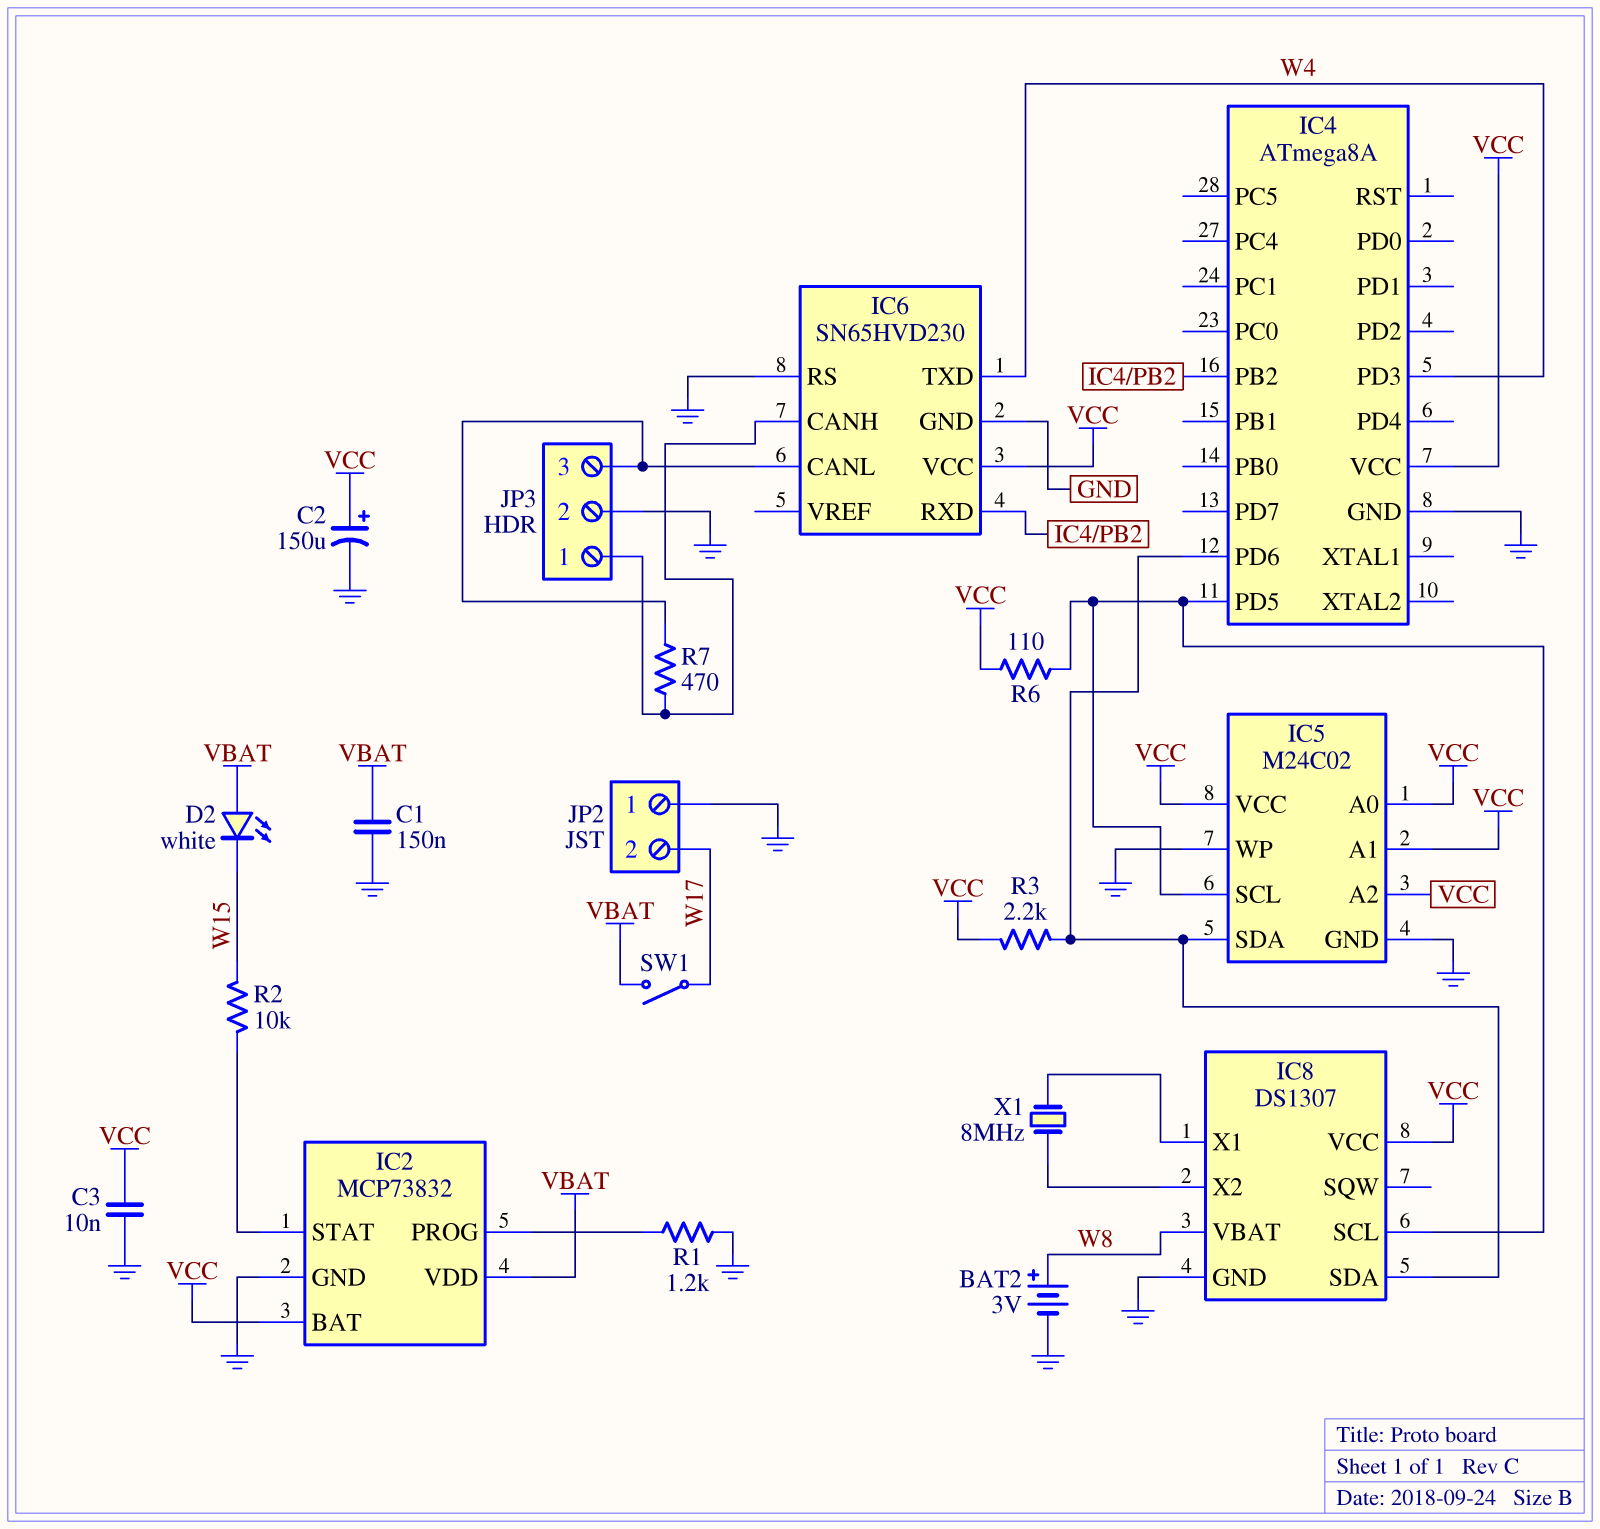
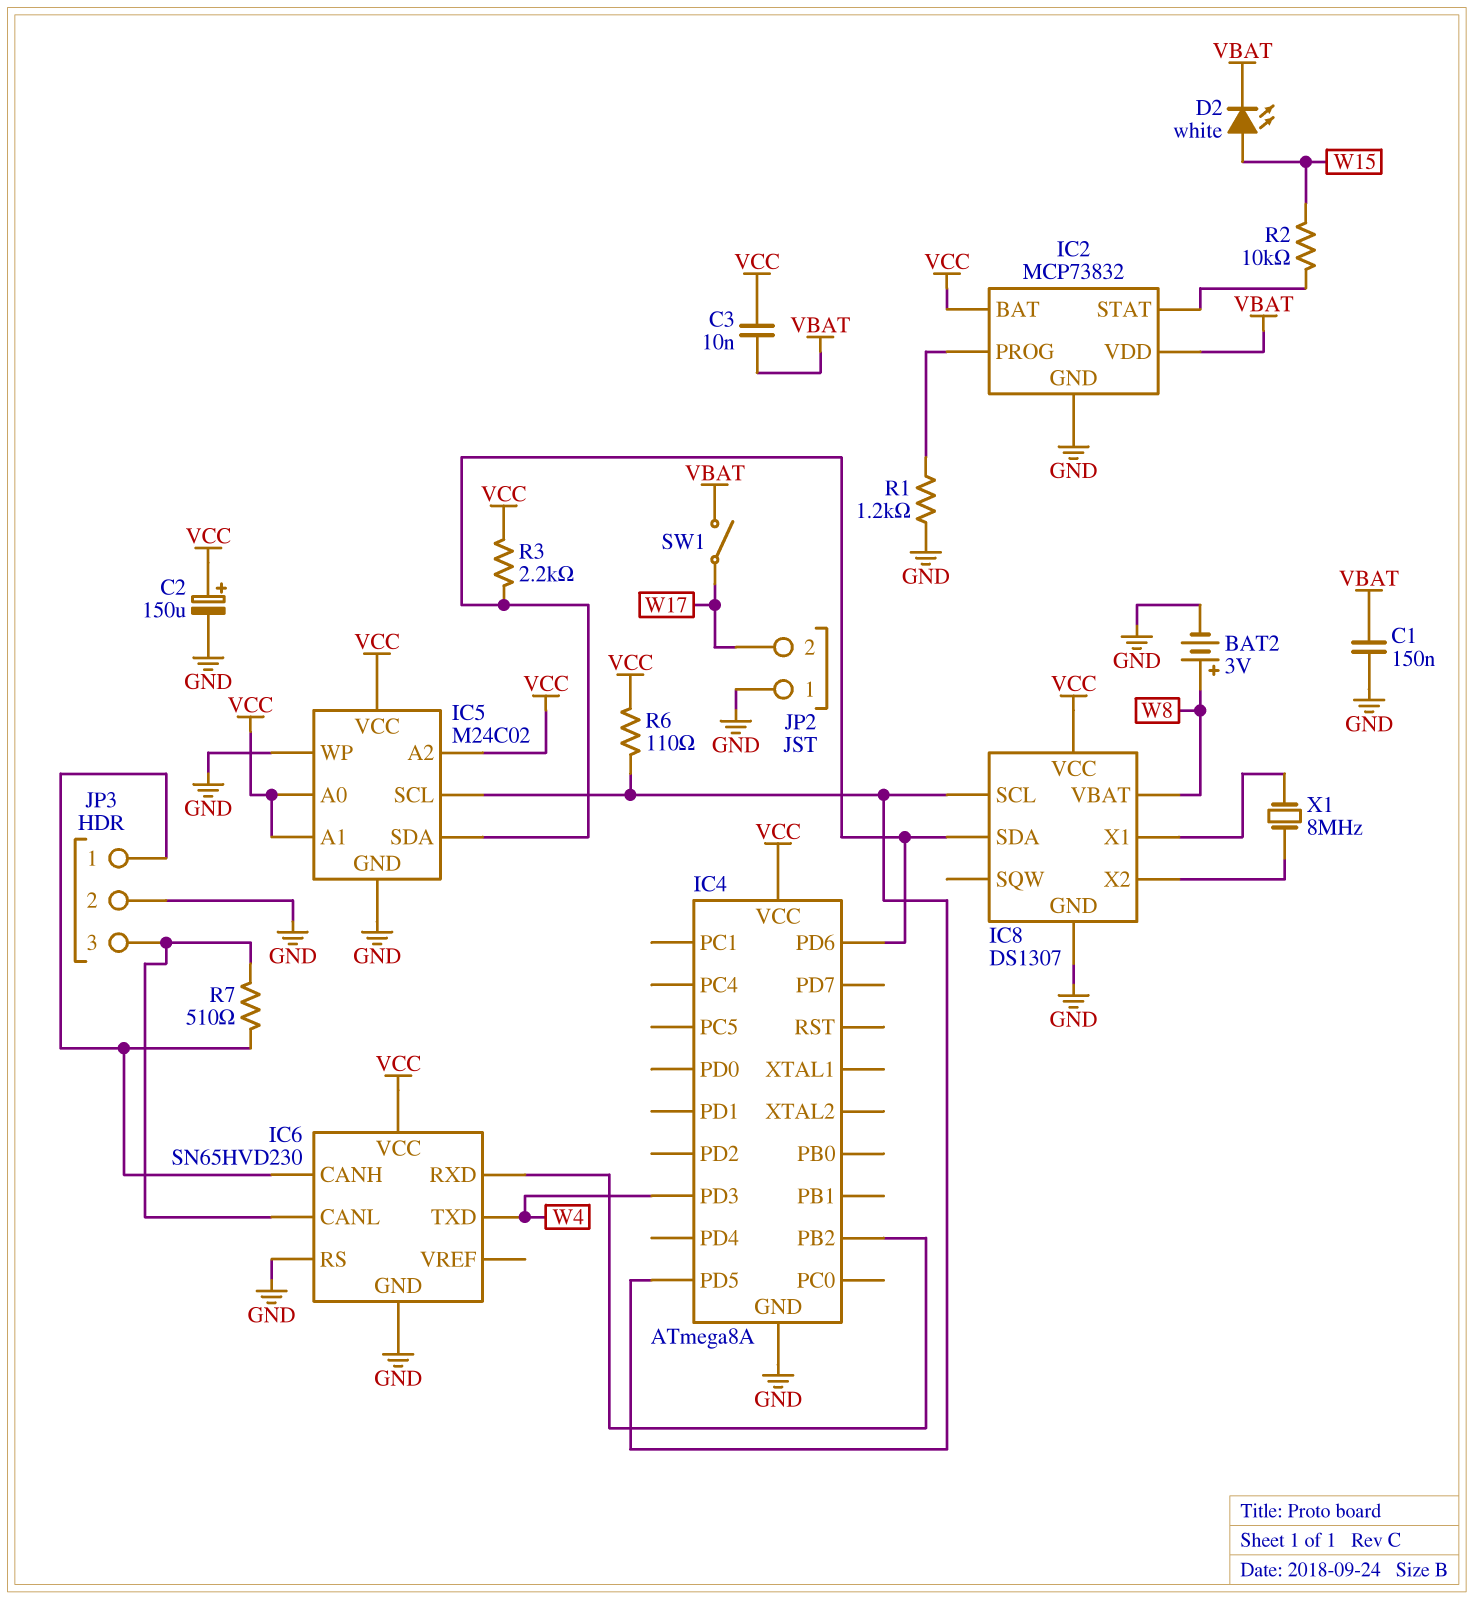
C3: 10nF (GND, VCC) -> 10nF (VBAT, VCC)
D2: LED white (A VBAT, K W15) -> LED white (A W15, K VBAT)
R7: 470 (IC6/CANH, IC6/CANL) -> 510 (IC6/CANH, IC6/CANL)

